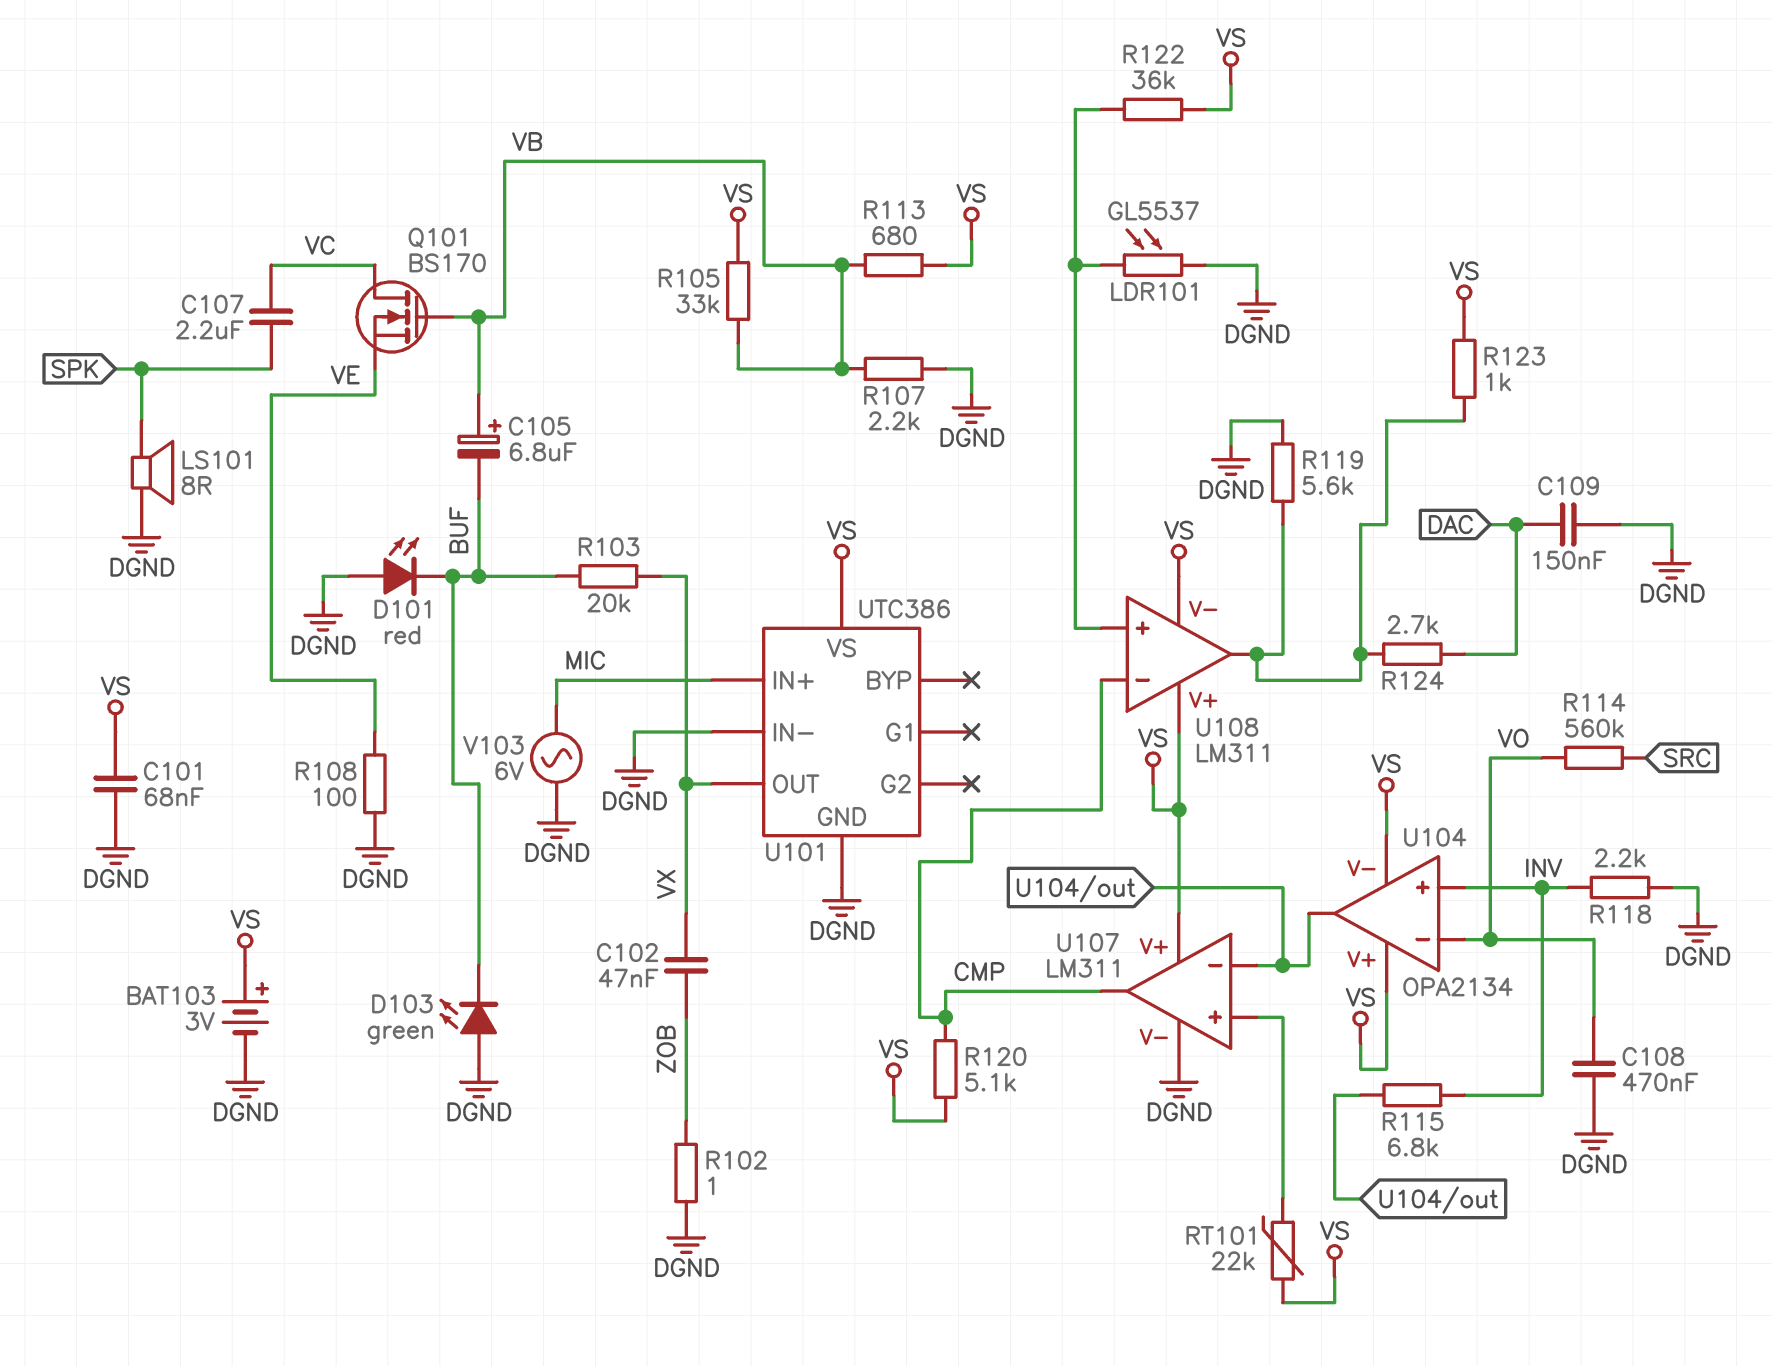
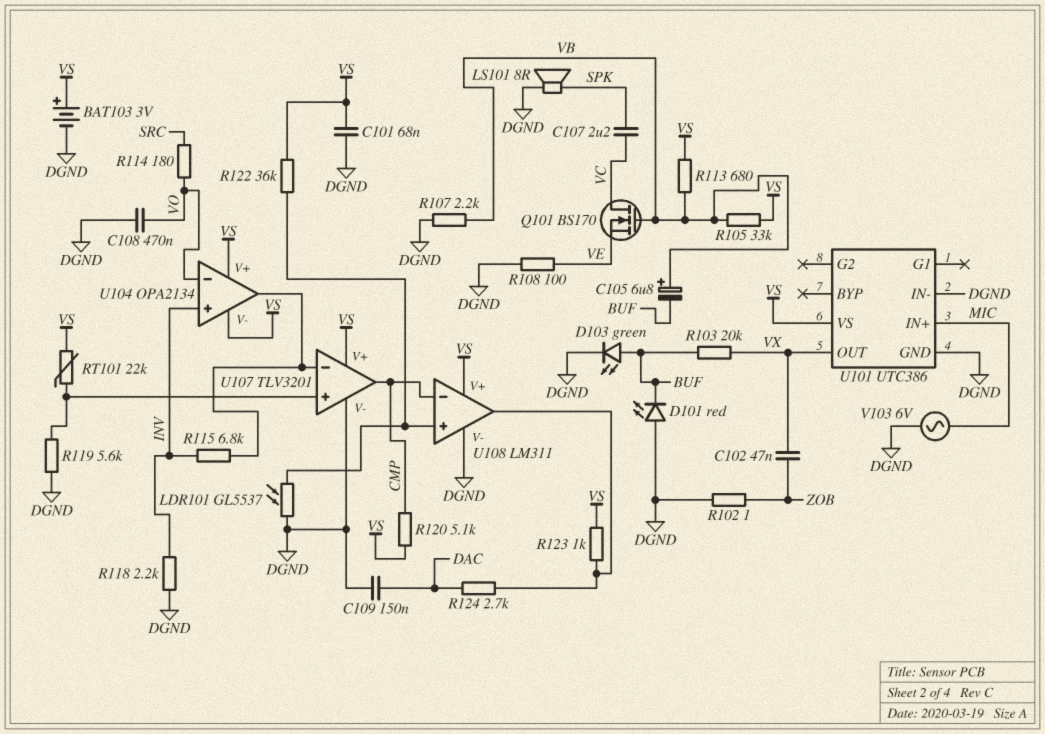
D103: LED green (A DGND, K BUF) -> LED green (A BUF, K DGND)
R114: 560k (SRC, VO) -> 180 (SRC, VO)
R119: 5.6k (DGND, U108/out) -> 5.6k (DGND, U107/in+)
U107: LM311 -> TLV3201
U108 pin V-: VS -> DGND

